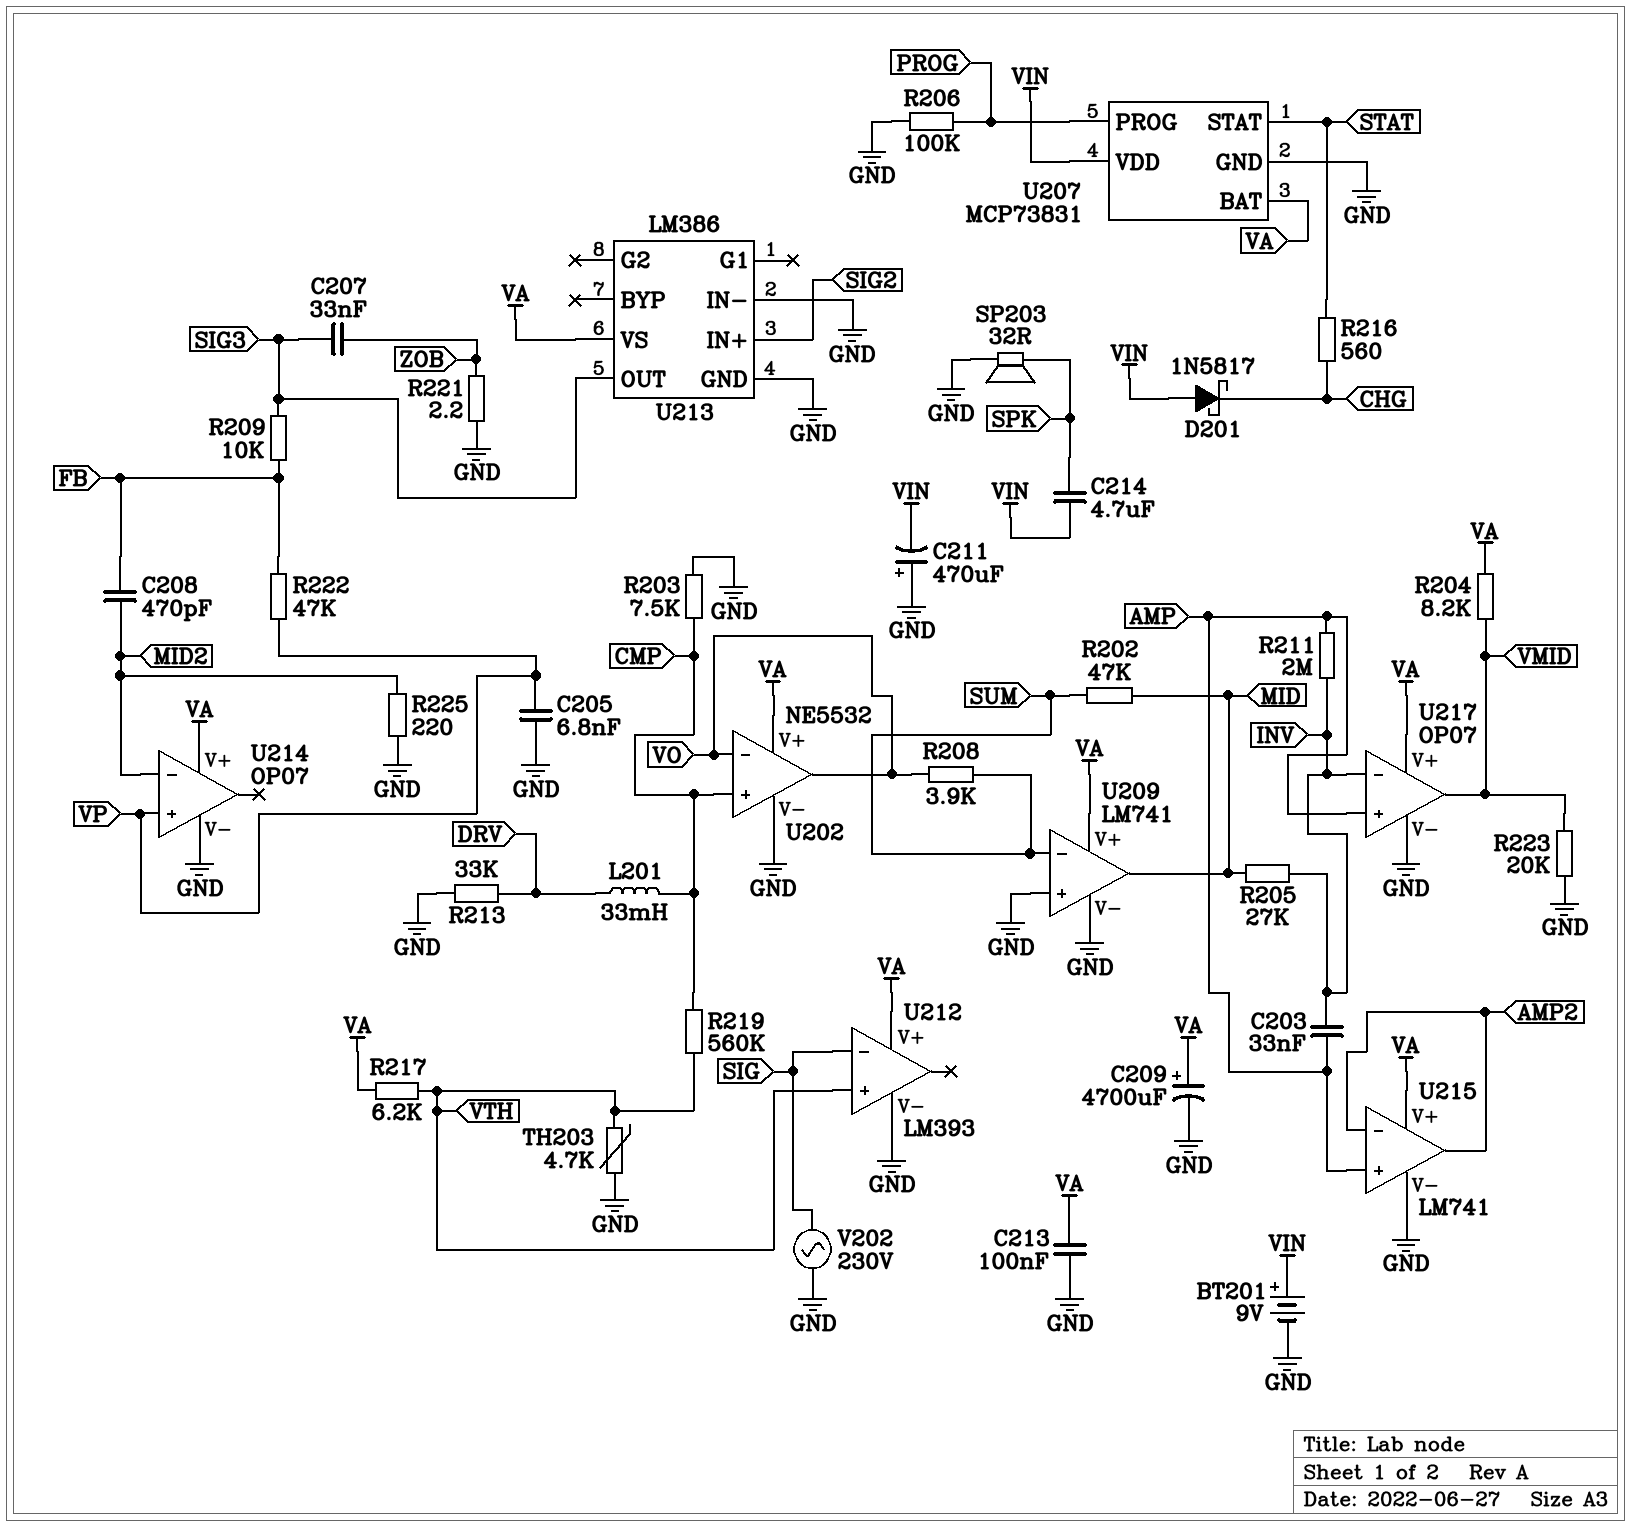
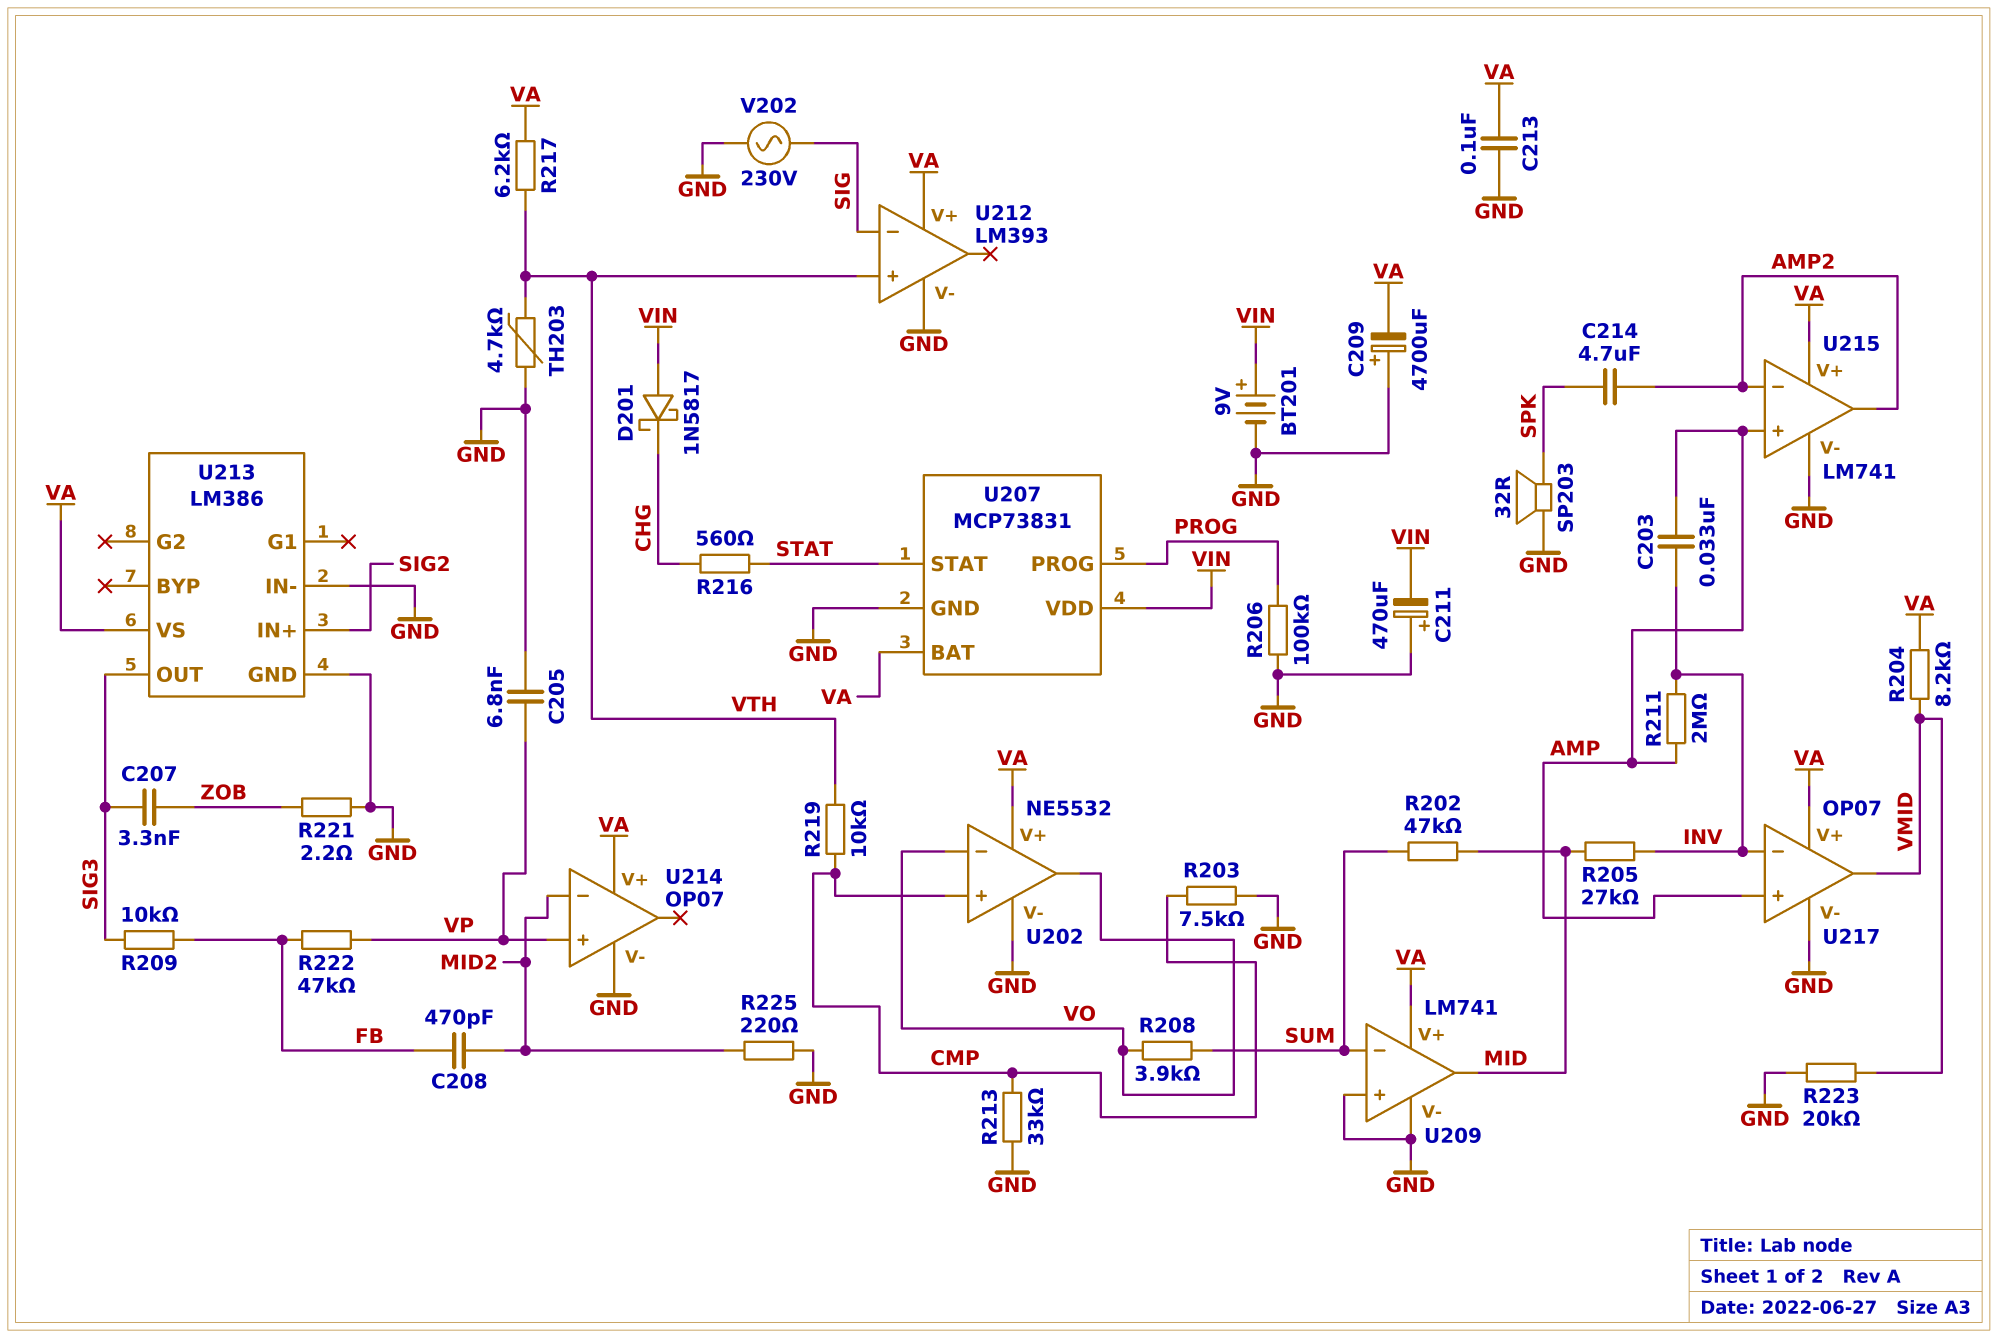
C207: 33nF (SIG3, ZOB) -> 3.3nF (SIG3, ZOB)
C209: 4700uF (plus VA, minus GND) -> 4700uF (plus GND, minus VA)
C214: 4.7uF (SPK, VIN) -> 4.7uF (AMP2, SPK)
L201: 33mH (CMP, DRV) -> none
R213: 33k (DRV, GND) -> 33k (CMP, GND)
R219: 560k (CMP, VTH) -> 10k (CMP, VTH)

